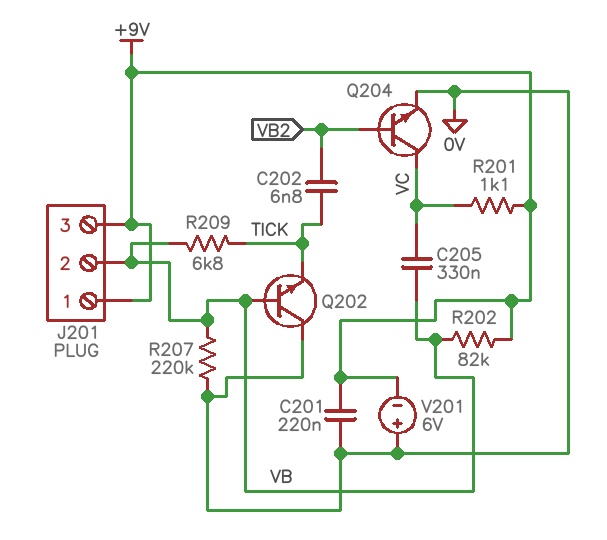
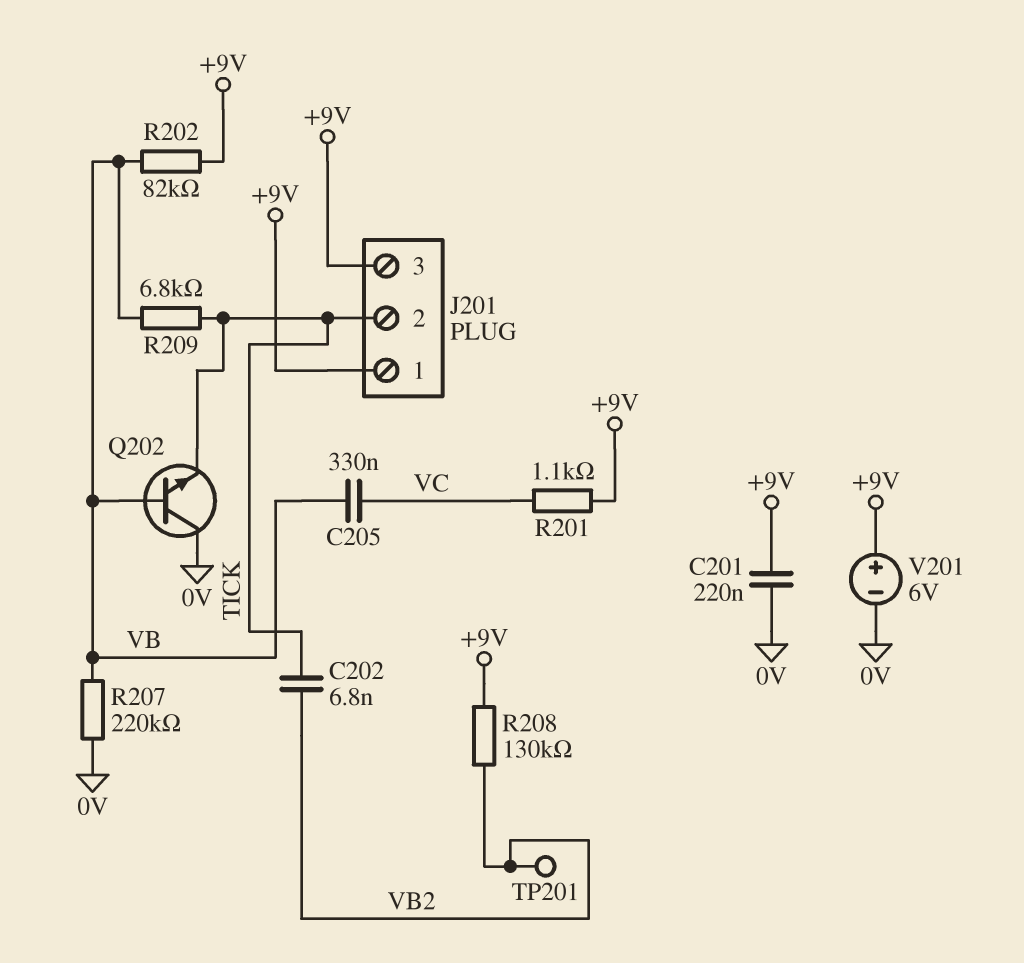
J201 pin 2: VB -> TICK
Q204: NPN (B VB2, C VC, E 0V) -> none
R208: none -> 130k (+9V, VB2)
TP201: none -> test point (VB2)
V201: 6V (plus 0V, minus +9V) -> 6V (plus +9V, minus 0V)

